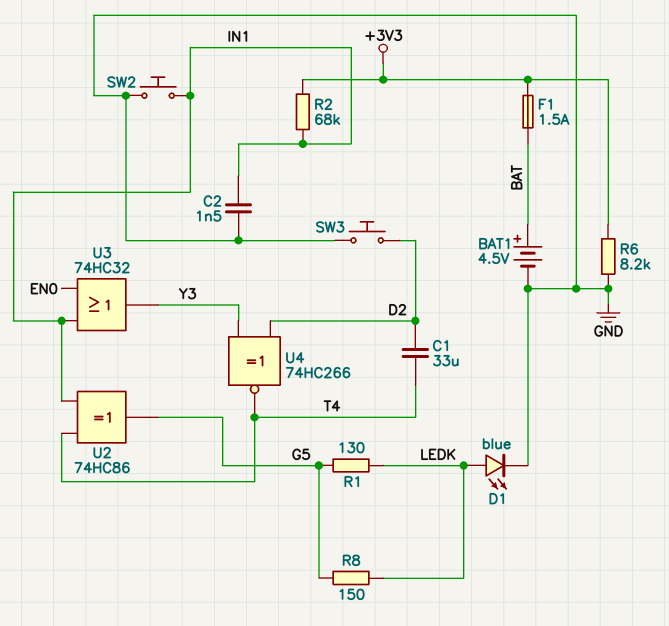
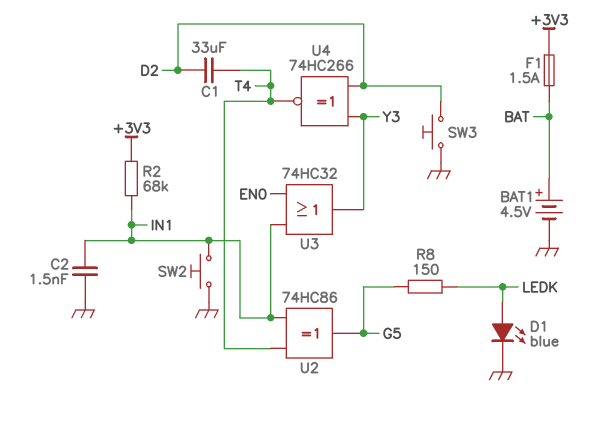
R1: 130 (G5, LEDK) -> none
R6: 8.2k (+3V3, GND) -> none

